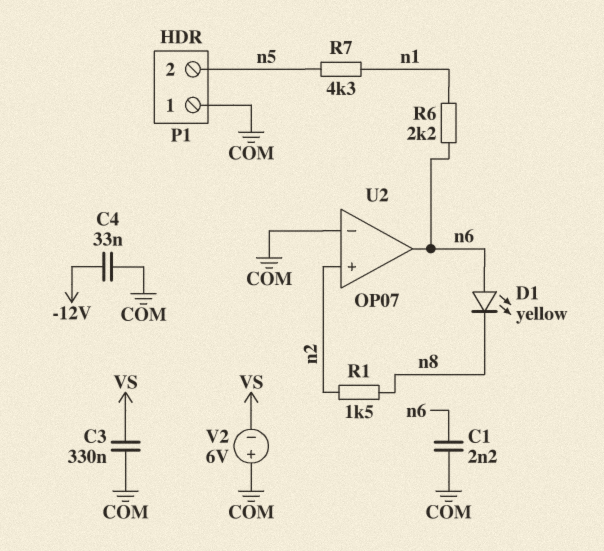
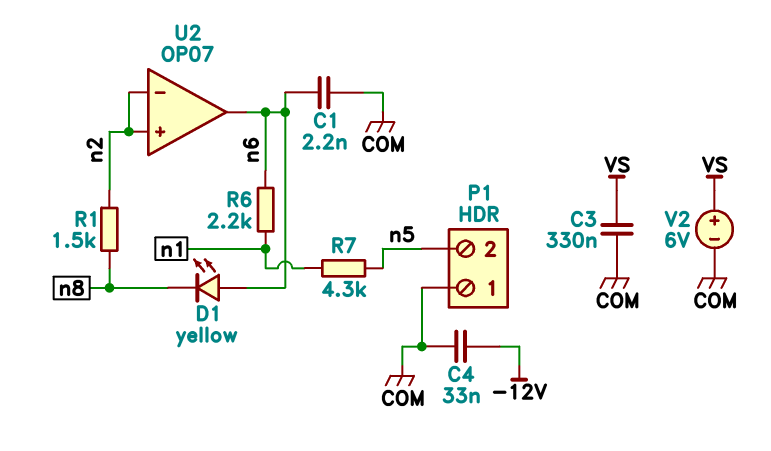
U2 pin in-: COM -> n2
V2: 6V (plus COM, minus VS) -> 6V (plus VS, minus COM)

